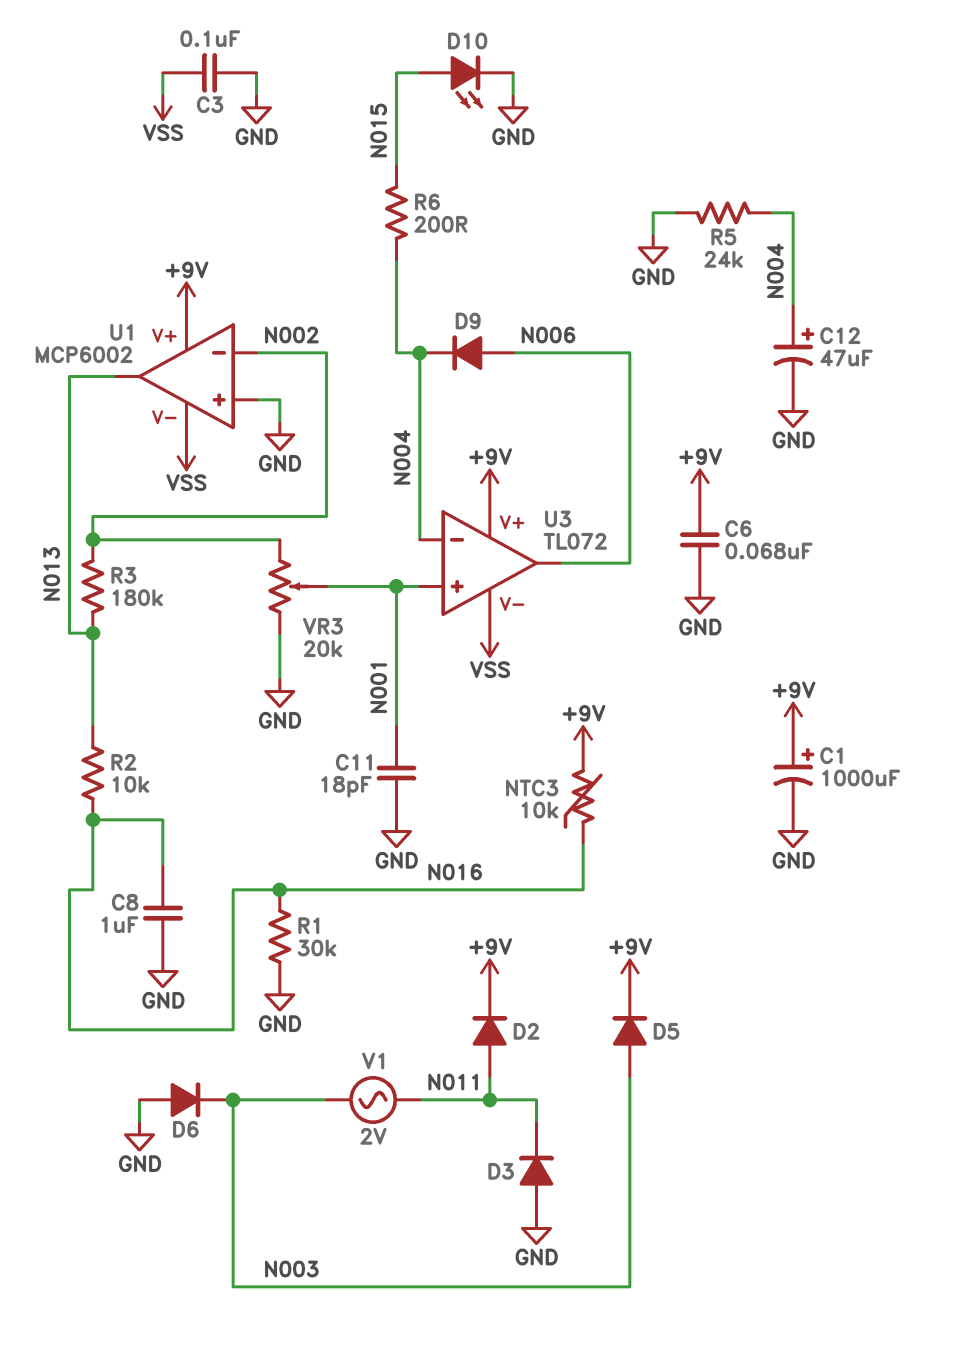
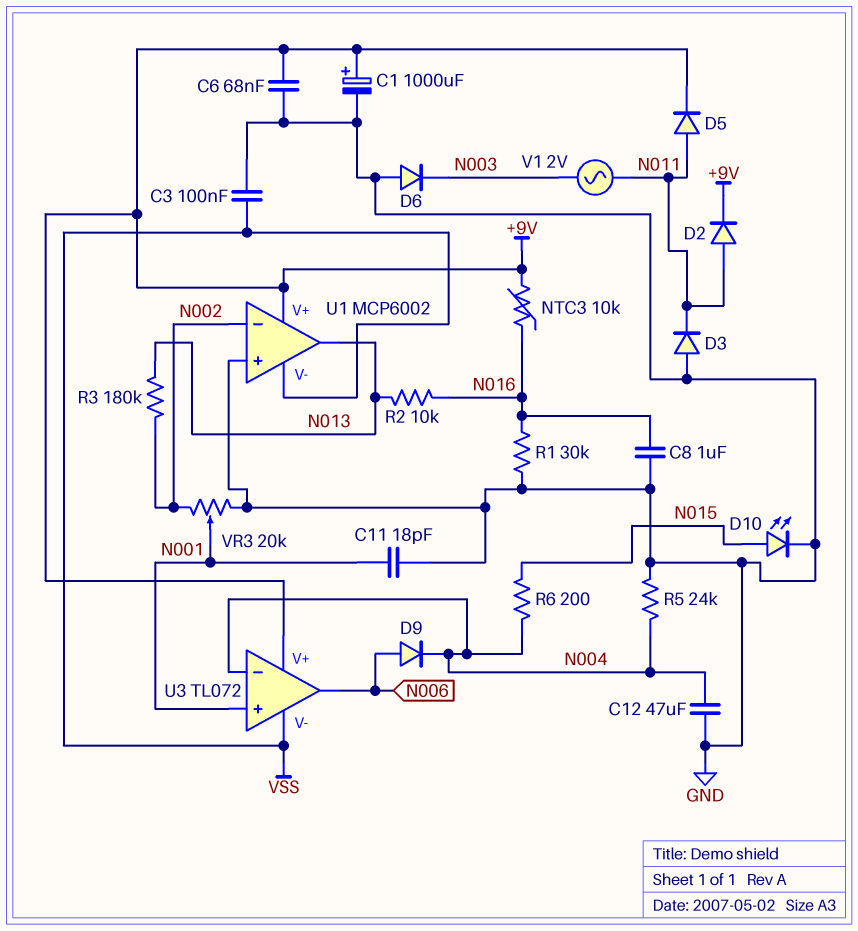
C12: 47uF (plus N004, minus GND) -> 47uF (GND, N004)
D5: diode (A N003, K +9V) -> diode (A N011, K +9V)

